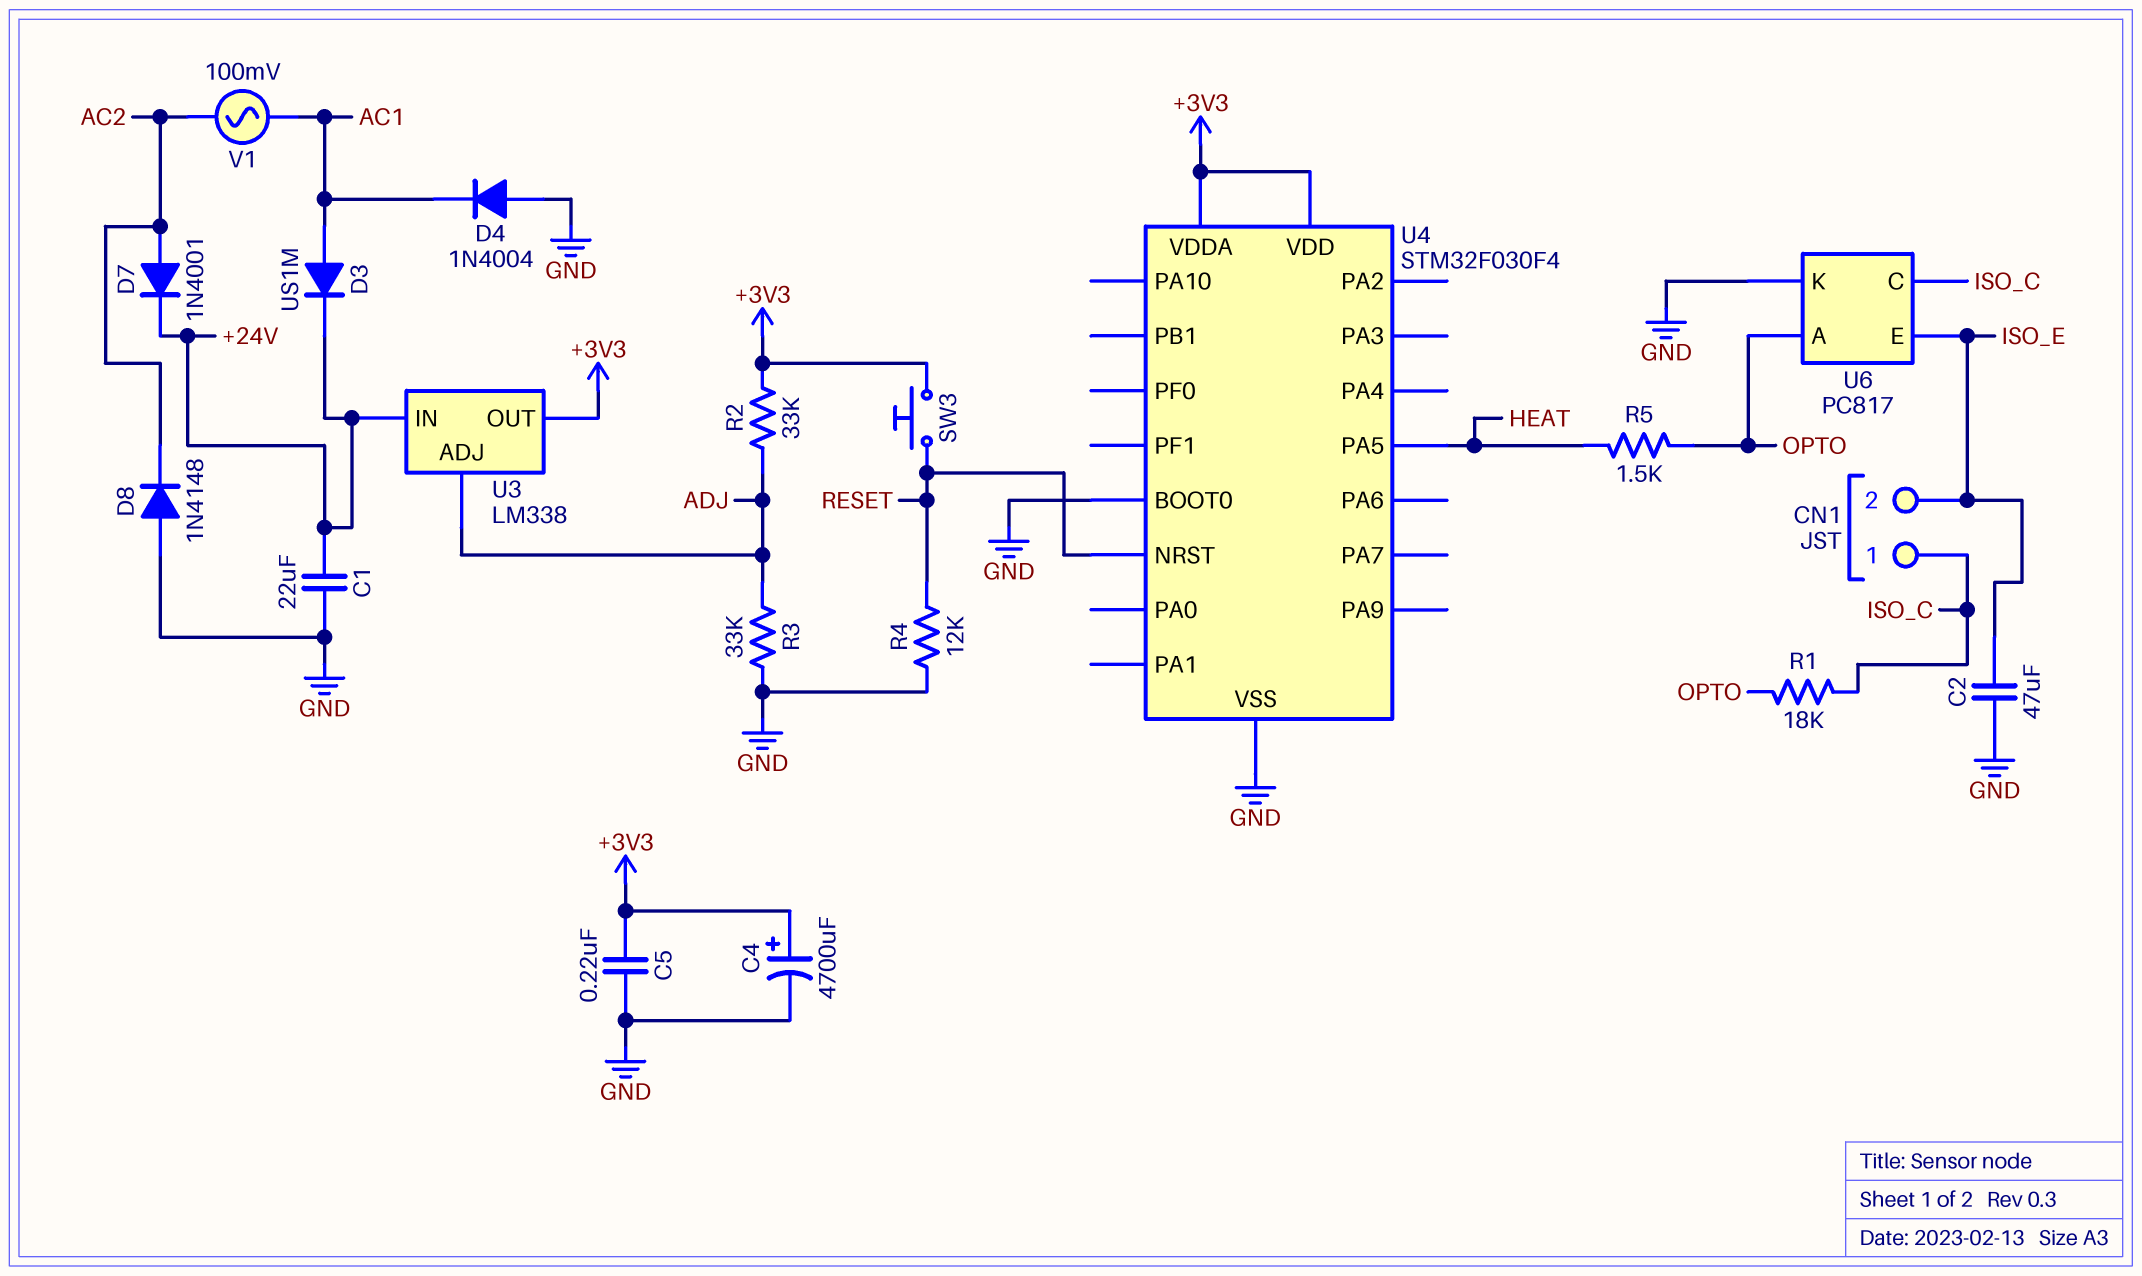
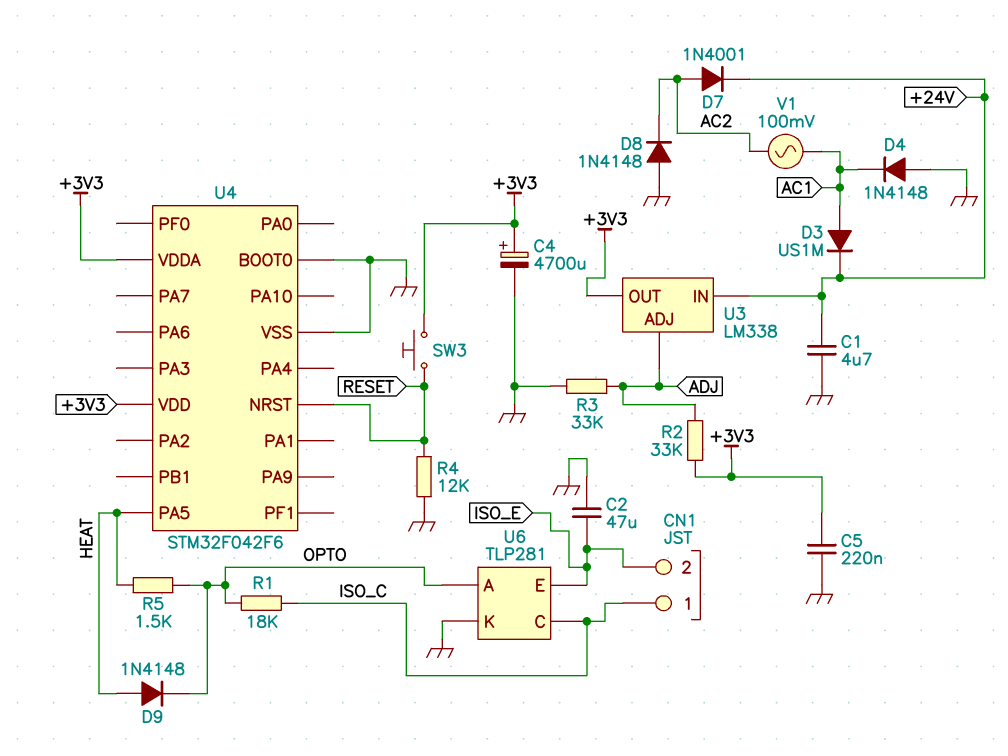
C1: 22uF (+24V, GND) -> 4.7uF (+24V, GND)
D4: diode 1N4004 (A GND, K AC1) -> diode 1N4148 (A GND, K AC1)
D9: none -> diode 1N4148 (A HEAT, K OPTO)
U4: STM32F030F4 -> STM32F042F6
U6: PC817 -> TLP281

